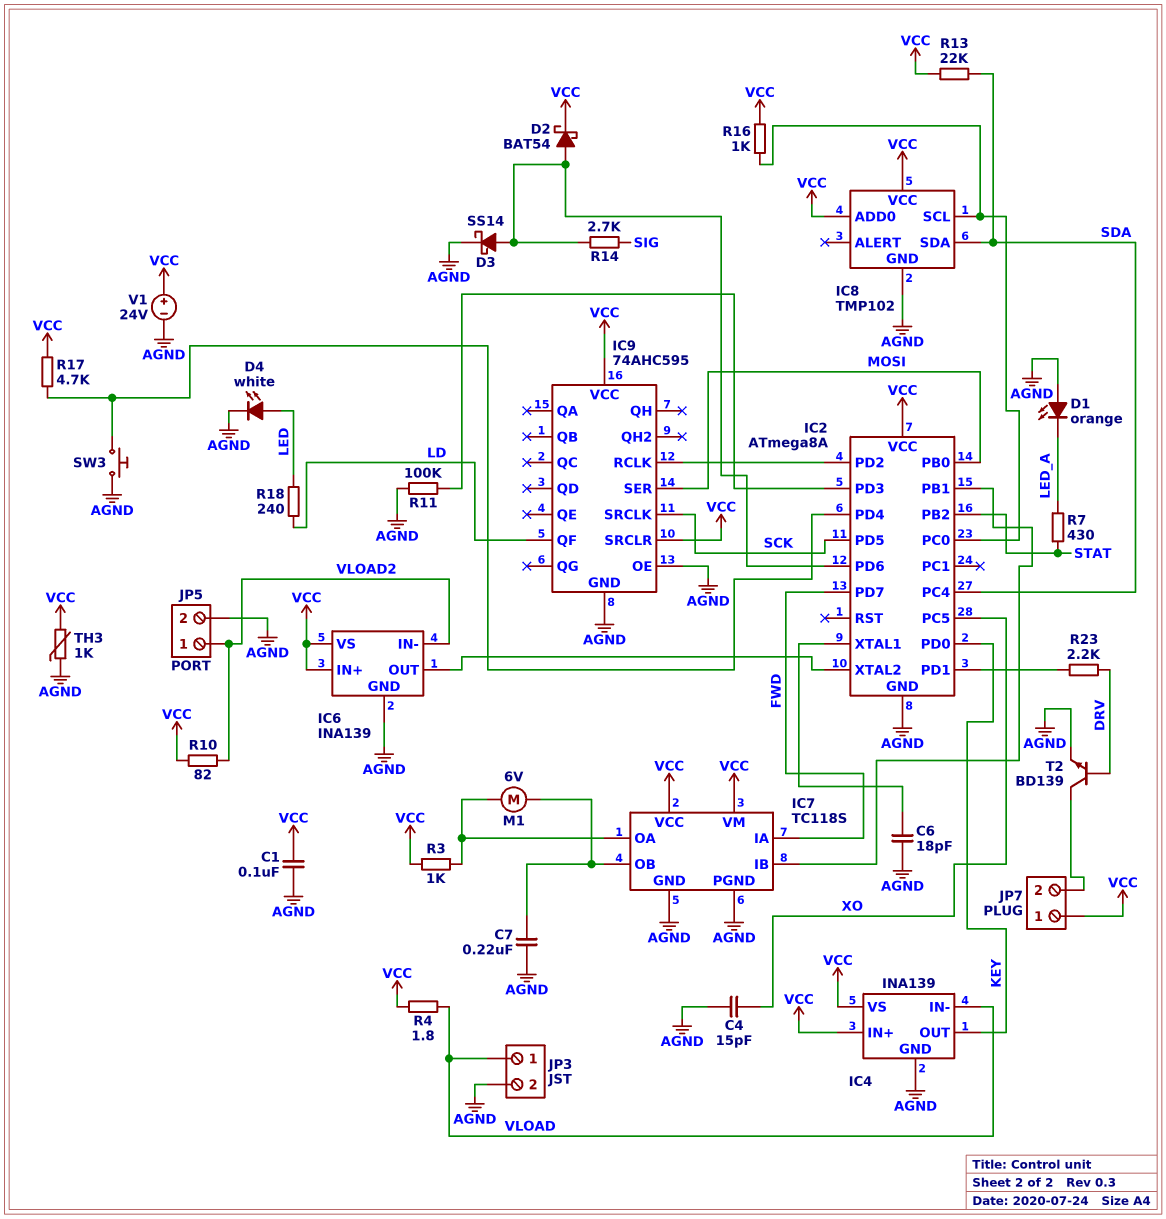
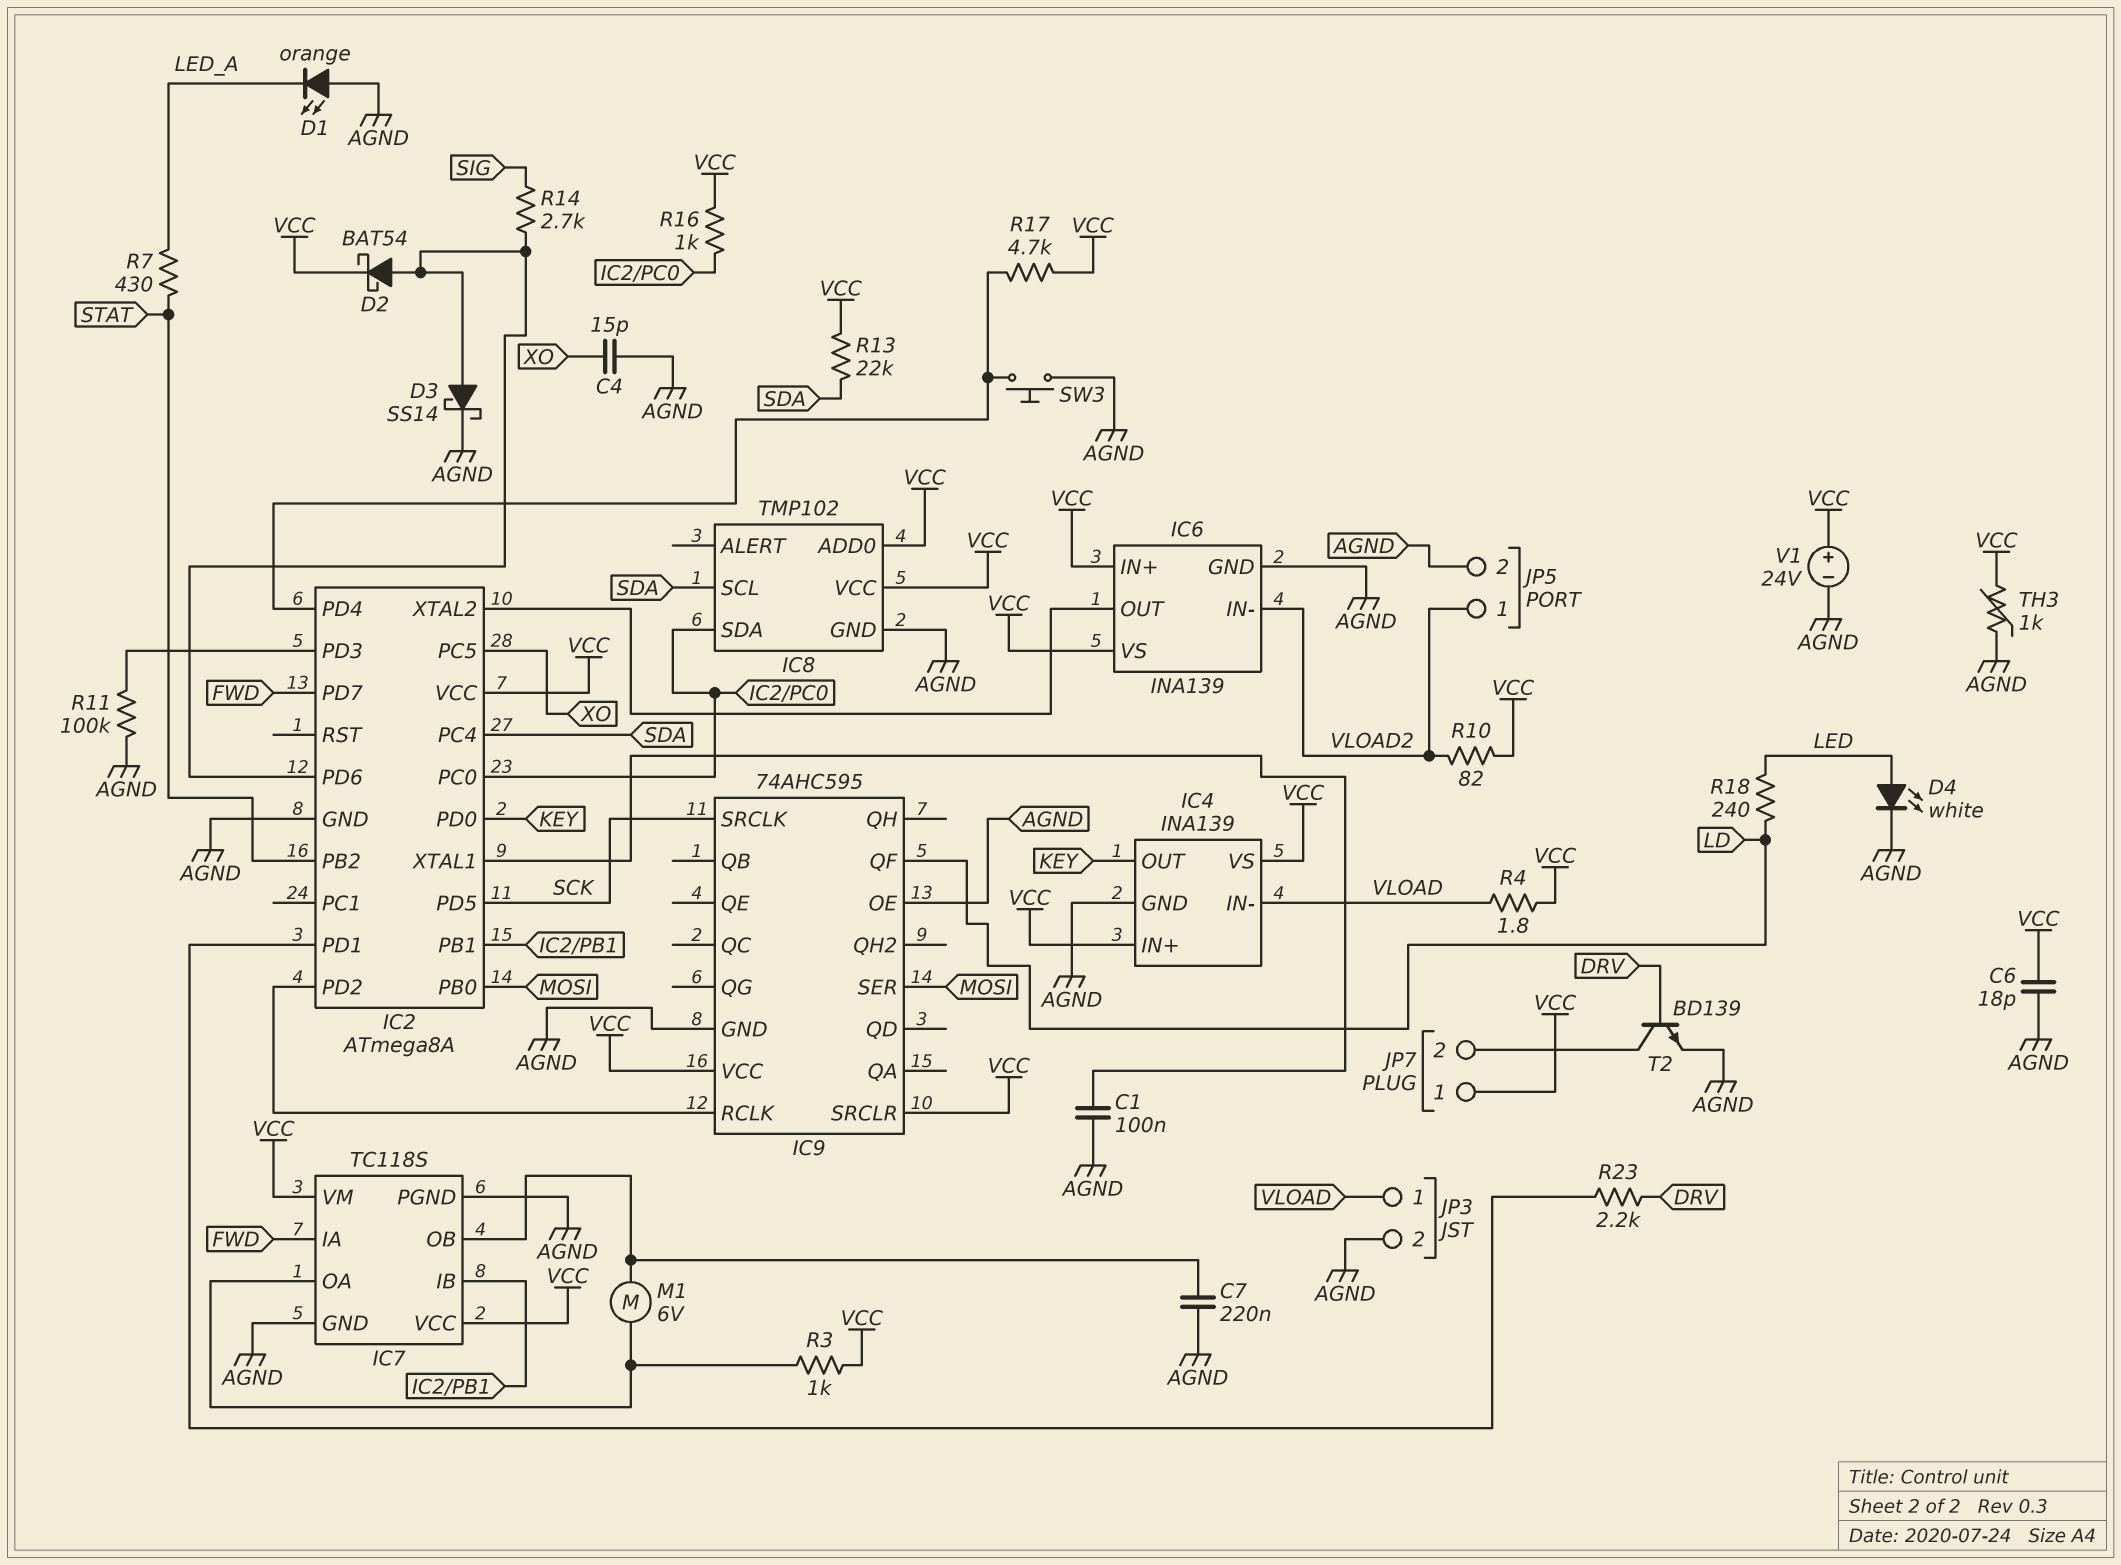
C1: 100nF (AGND, VCC) -> 100nF (AGND, IC2/XTAL1)
C6: 18pF (AGND, IC2/XTAL1) -> 18pF (AGND, VCC)
IC8 pin SCL: IC2/PC0 -> SDA
IC8 pin SDA: SDA -> IC2/PC0

